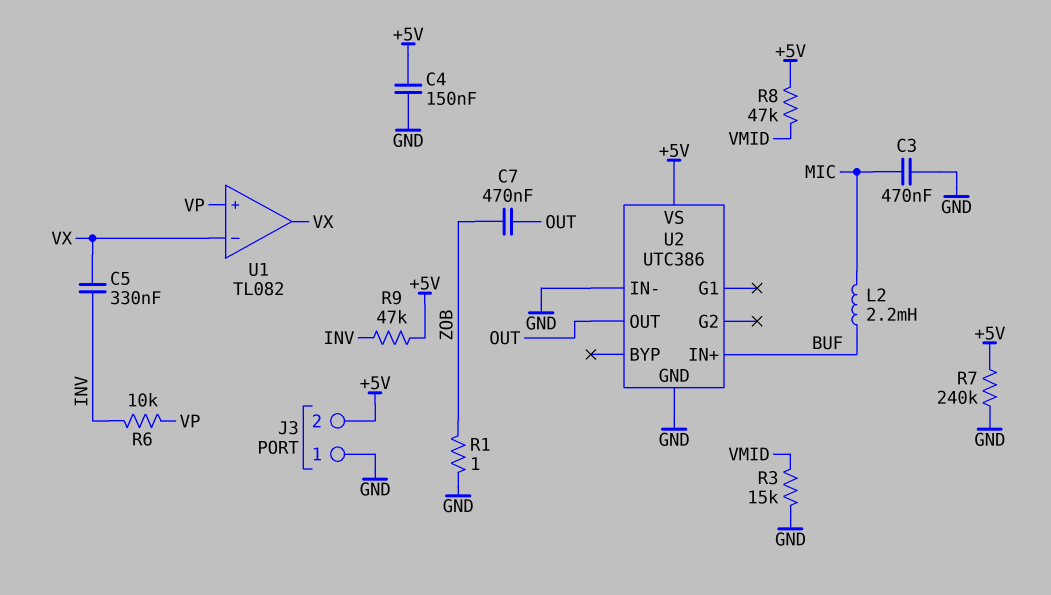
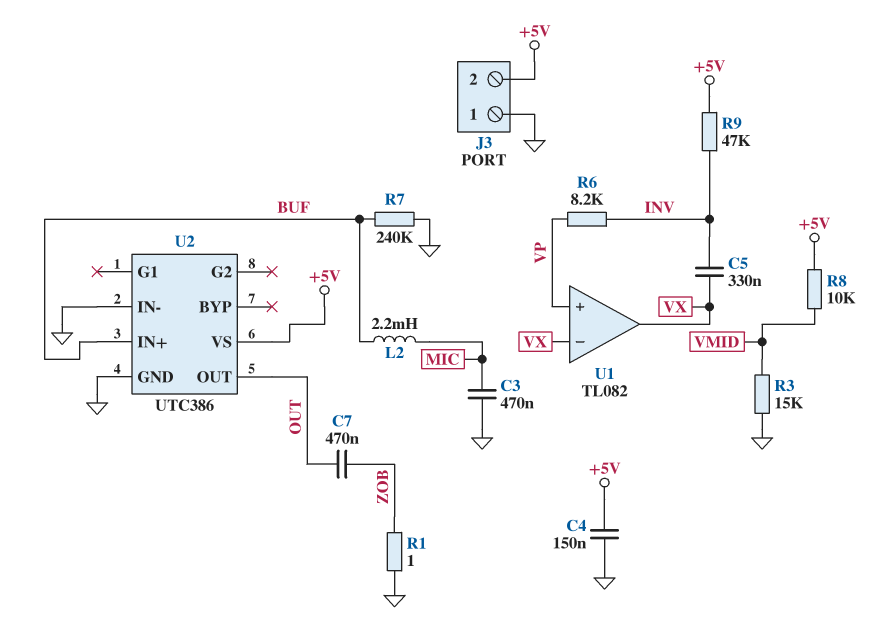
R6: 10k (INV, VP) -> 8.2k (INV, VP)
R7: 240k (+5V, GND) -> 240k (BUF, GND)
R8: 47k (+5V, VMID) -> 10k (+5V, VMID)

